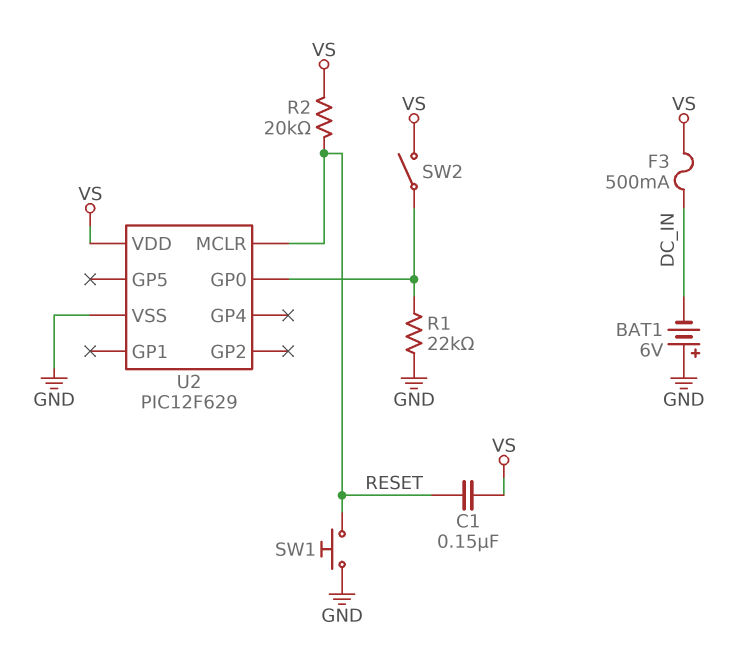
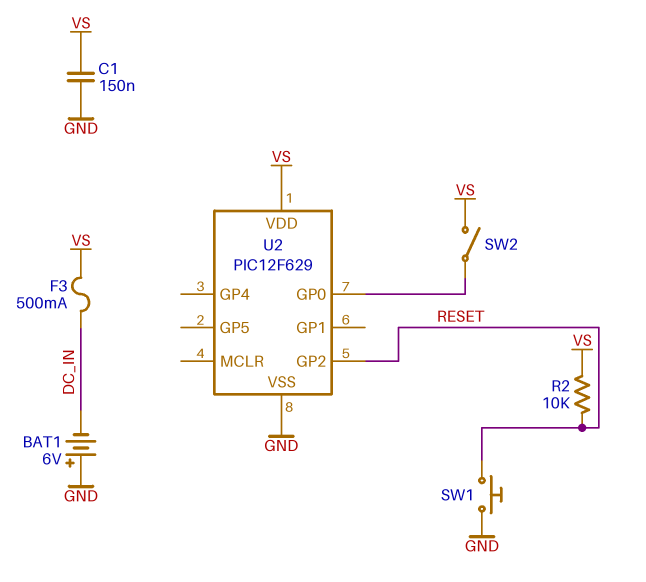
C1: 150nF (RESET, VS) -> 150nF (GND, VS)
R1: 22k (GND, U2/GP0) -> none
R2: 20k (RESET, VS) -> 10k (RESET, VS)
U2 pin GP2: none -> RESET
U2 pin MCLR: RESET -> none

